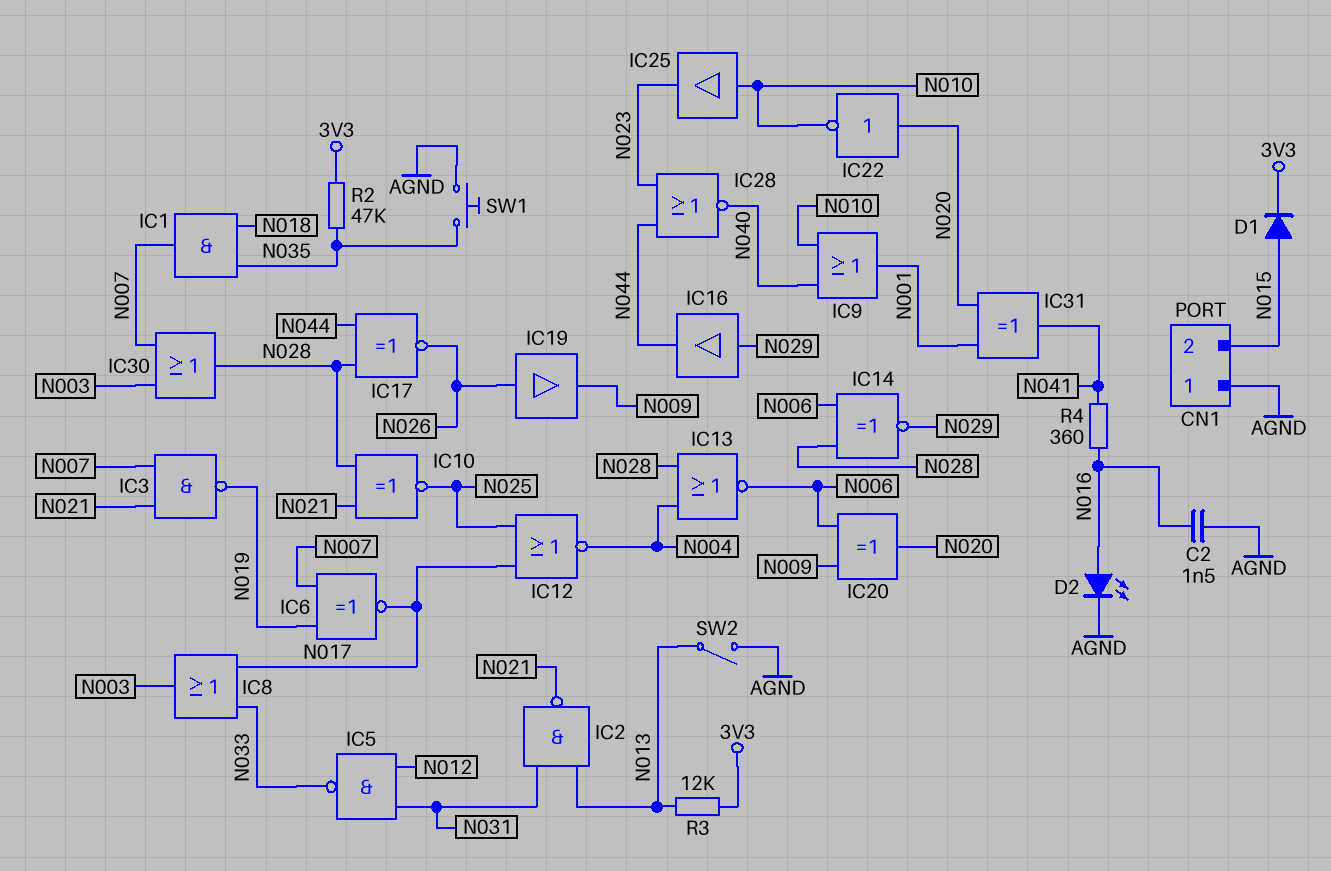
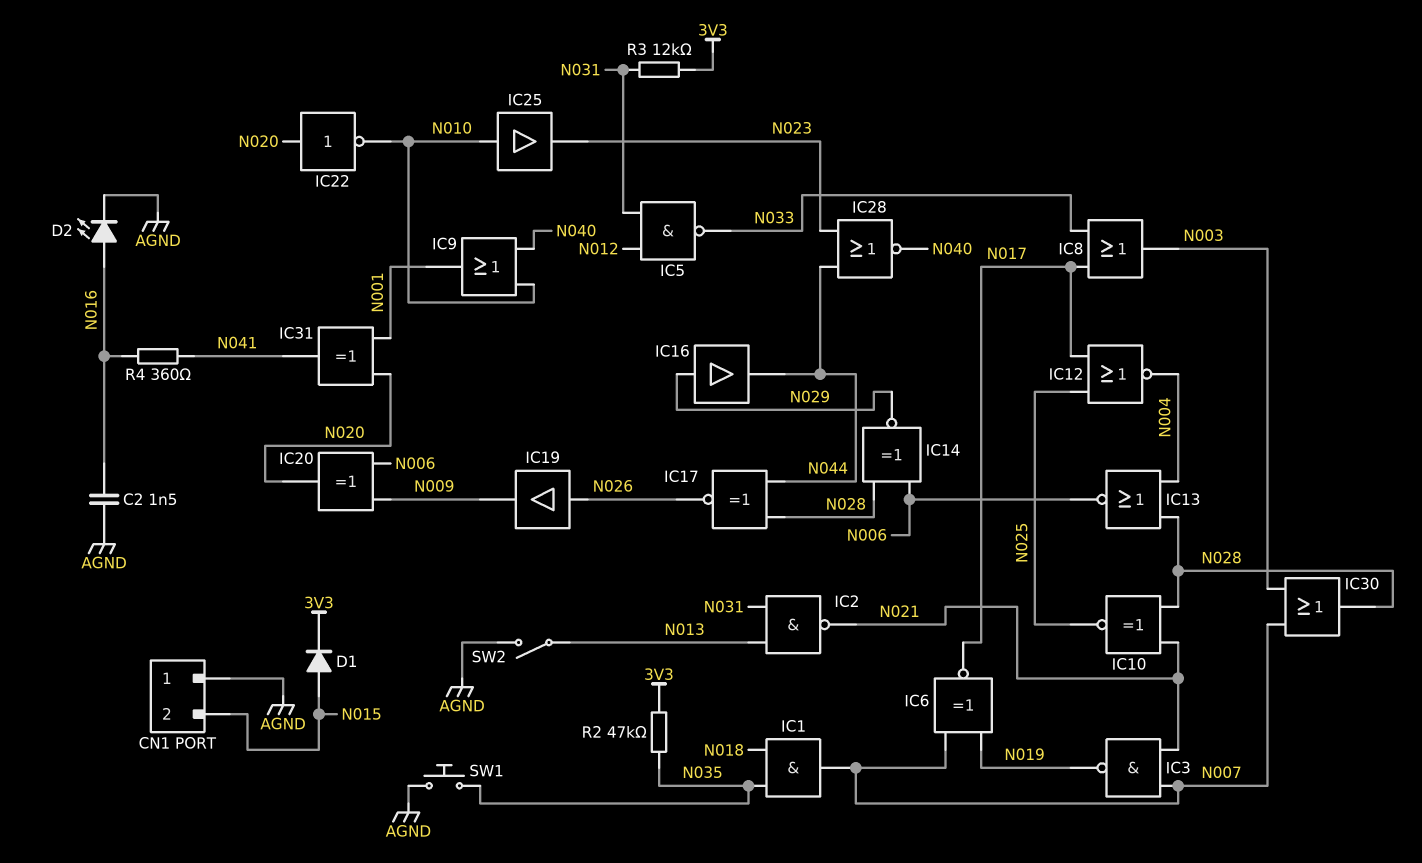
R3: 12k (3V3, N013) -> 12k (3V3, N031)

